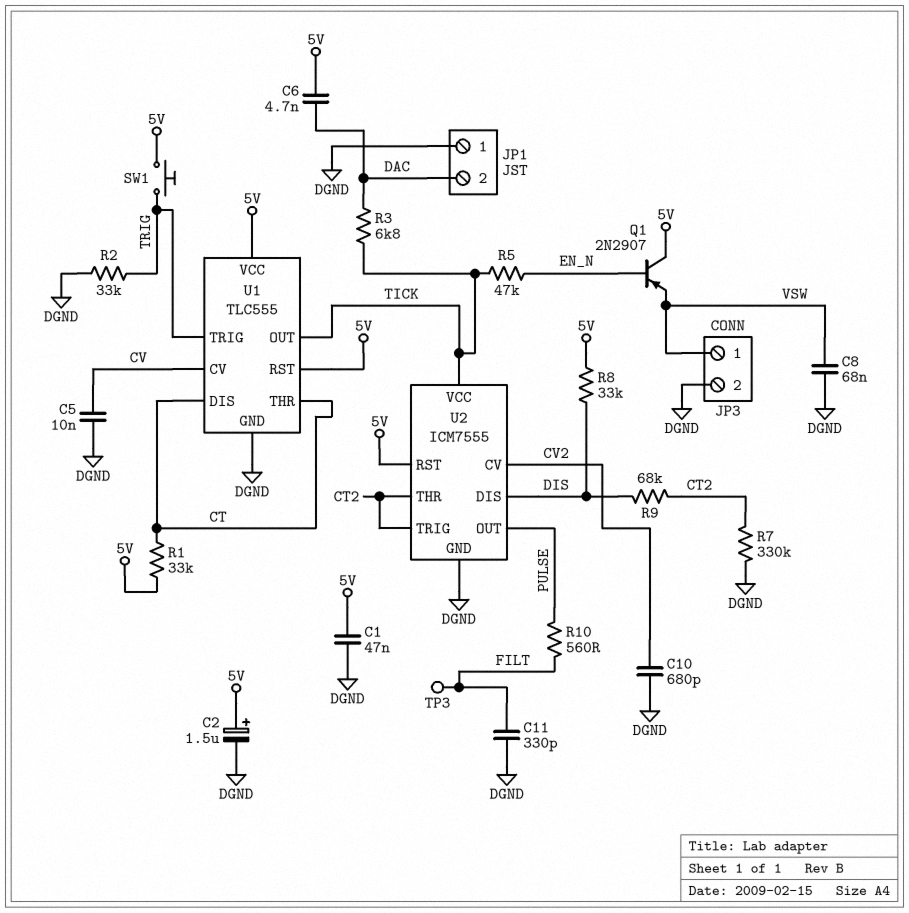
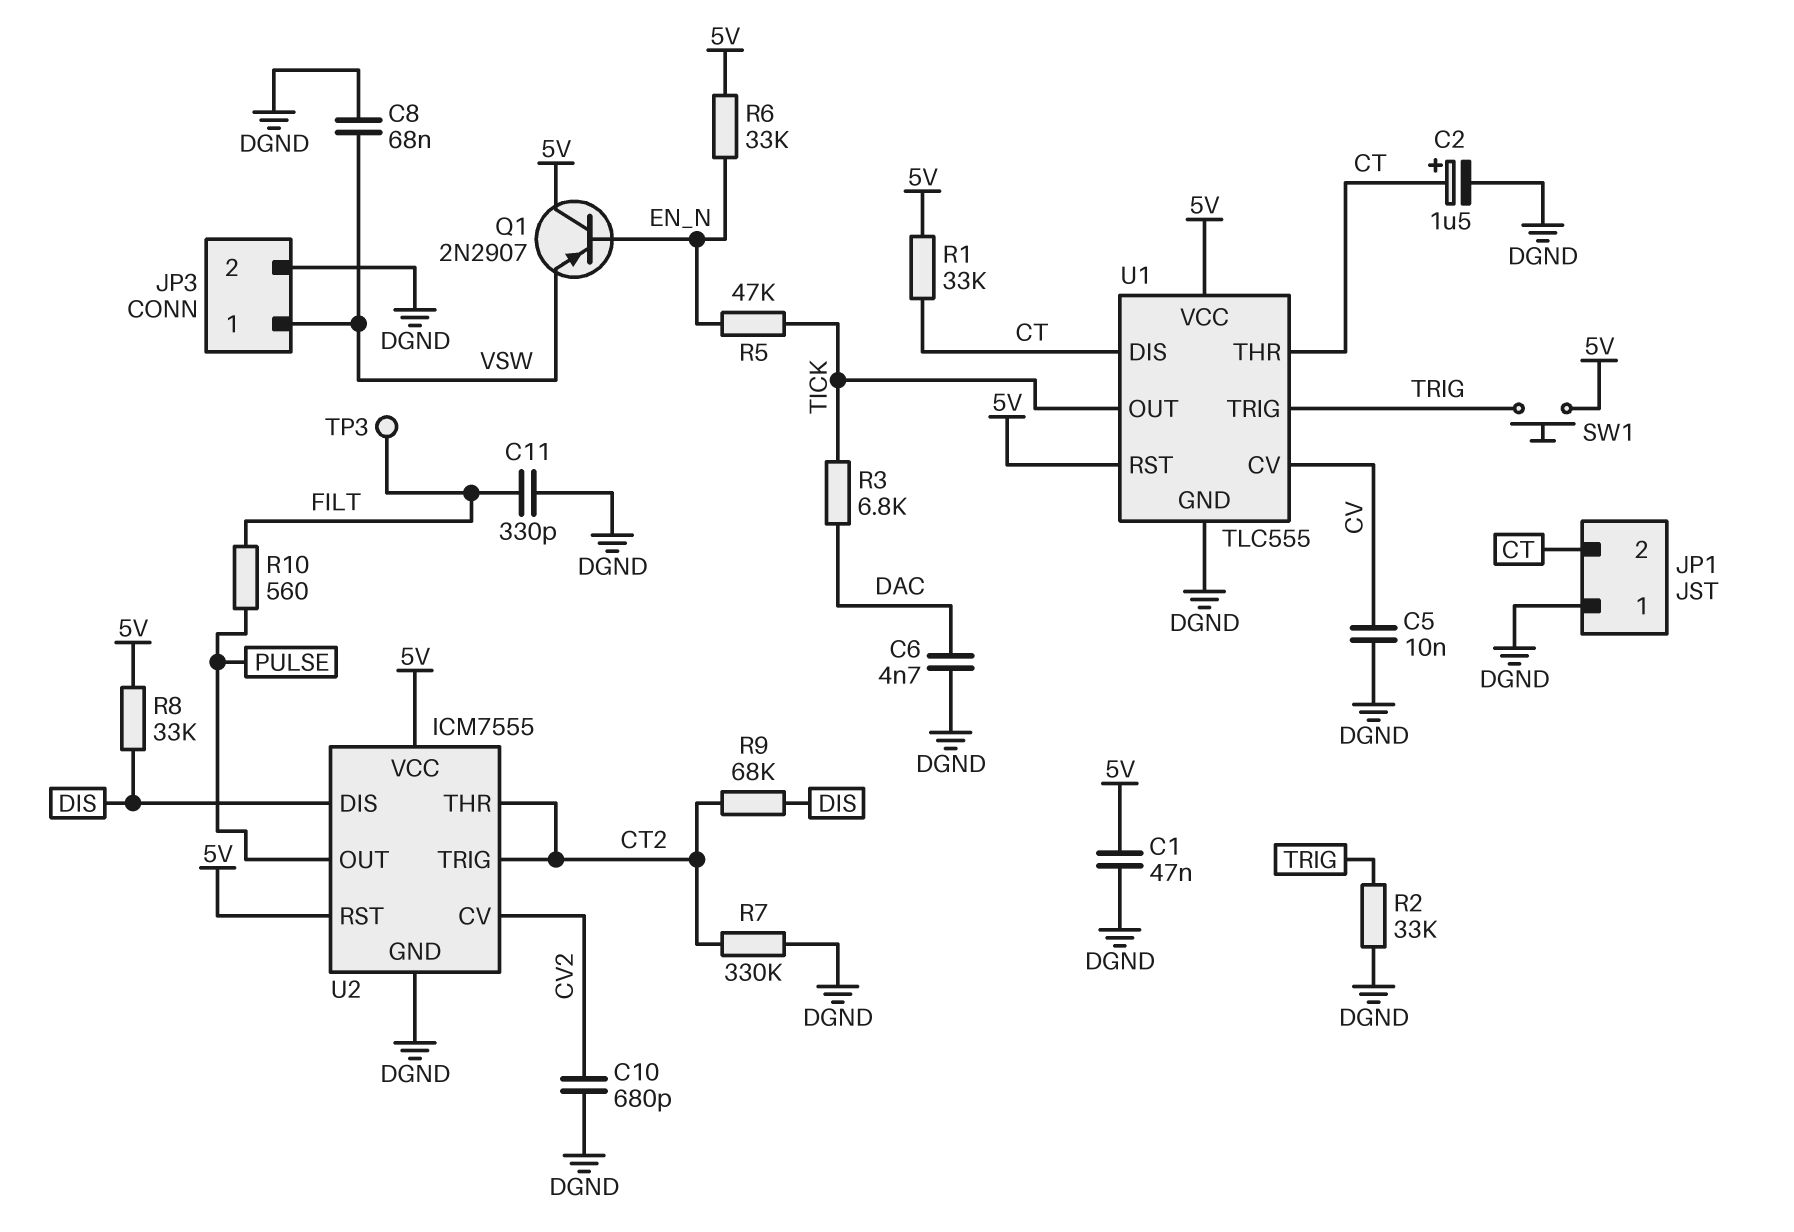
C2: 1.5uF (plus 5V, minus DGND) -> 1.5uF (plus CT, minus DGND)
C6: 4.7nF (5V, DAC) -> 4.7nF (DAC, DGND)
JP1 pin 2: DAC -> CT
R6: none -> 33k (5V, EN_N)
U2 pin VCC: TICK -> 5V

